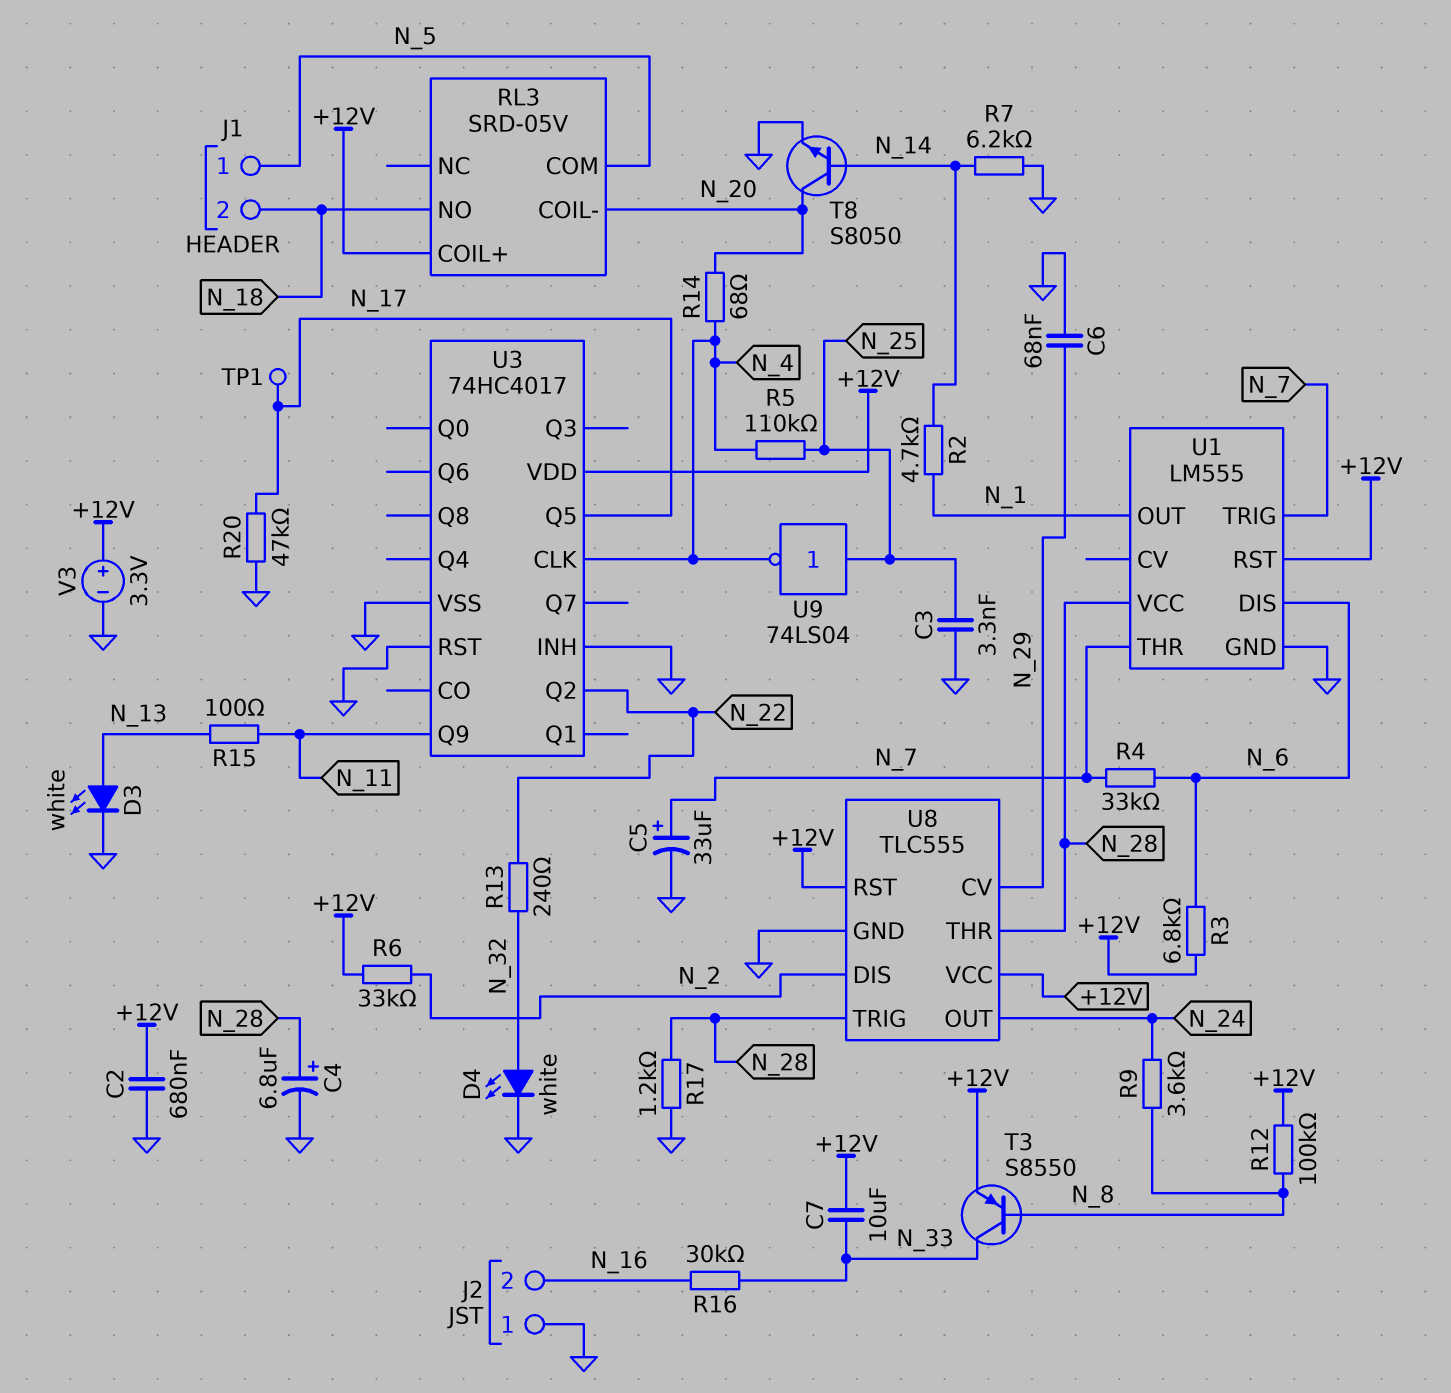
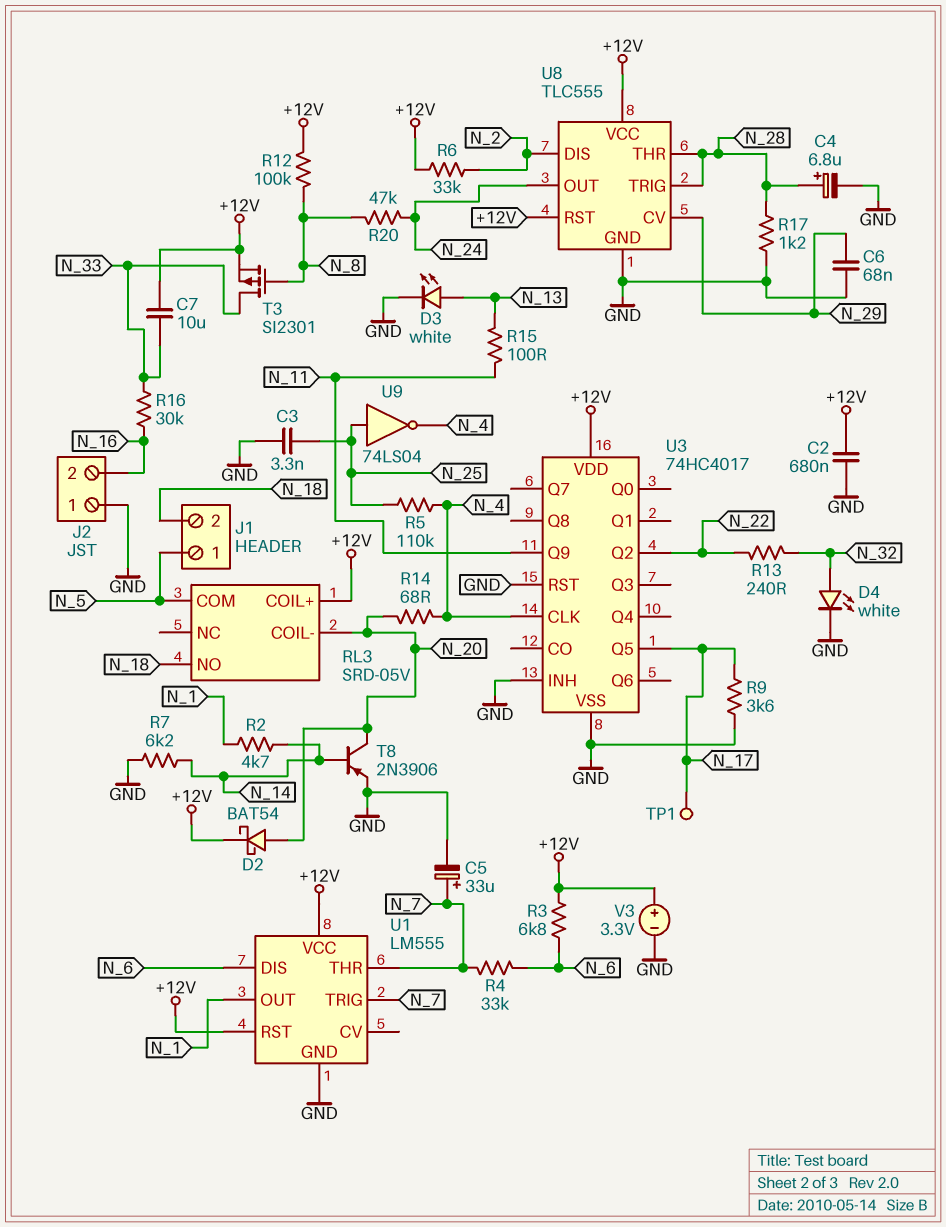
D2: none -> schottky BAT54 (A N_20, K +12V)
R9: 3.6k (N_8, N_24) -> 3.6k (GND, N_17)
R20: 47k (GND, N_17) -> 47k (N_8, N_24)
T3: PNP S8550 (B N_8, C N_33, E +12V) -> PMOS SI2301 (G N_8, D N_33, S +12V)
T8: NPN S8050 (B N_14, C N_20, E GND) -> PNP 2N3906 (B N_14, C N_20, E GND)
U1 pin VCC: N_28 -> +12V

